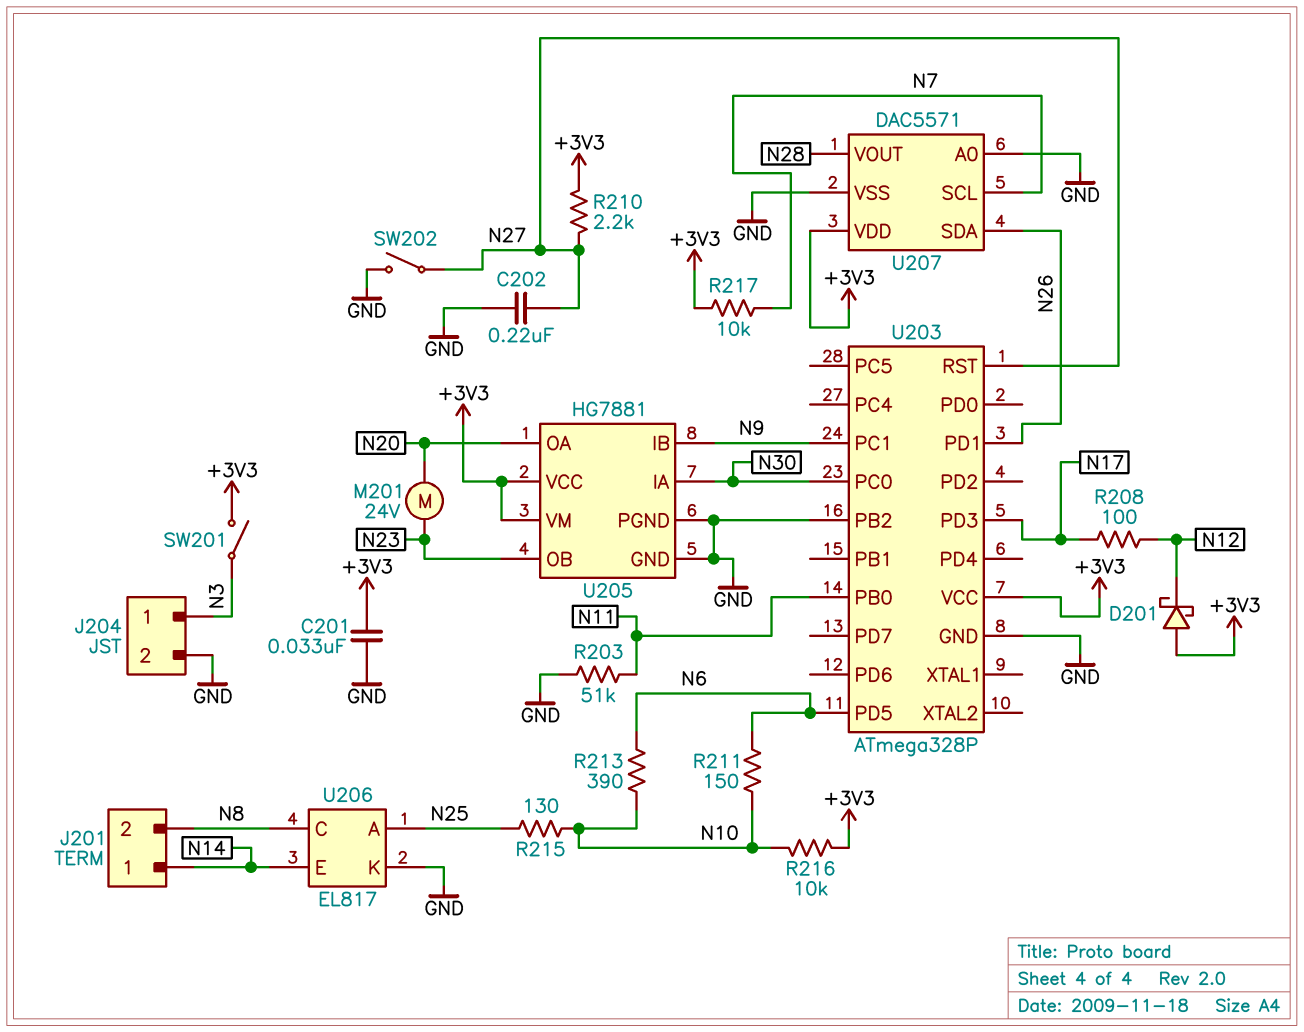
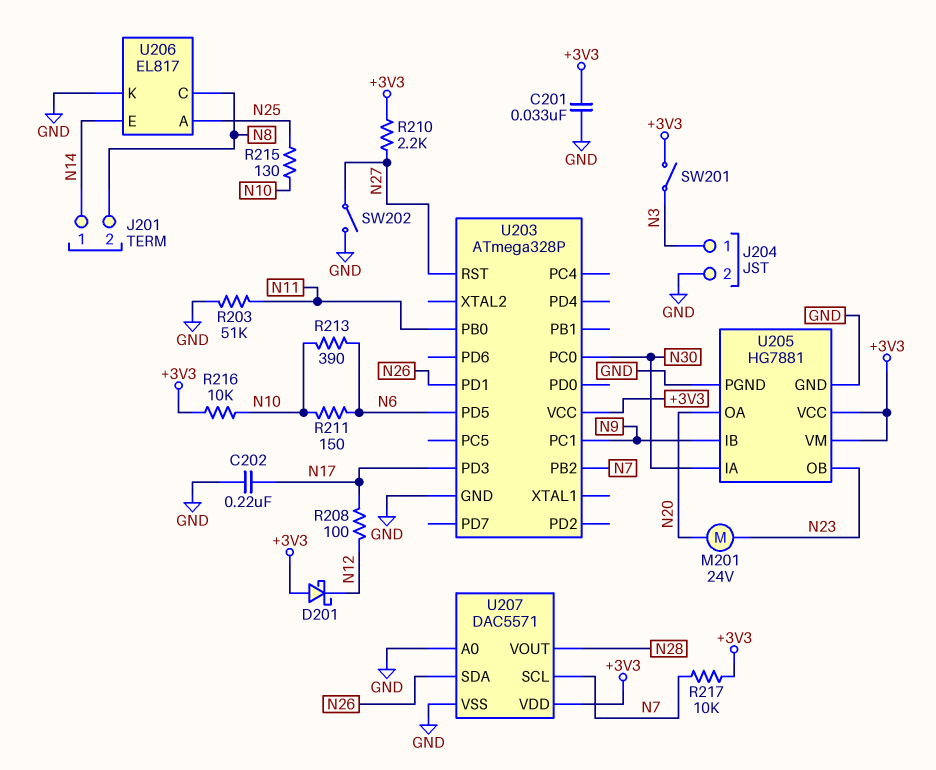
C202: 220nF (GND, N27) -> 220nF (GND, N17)
U203 pin PB2: GND -> N7

